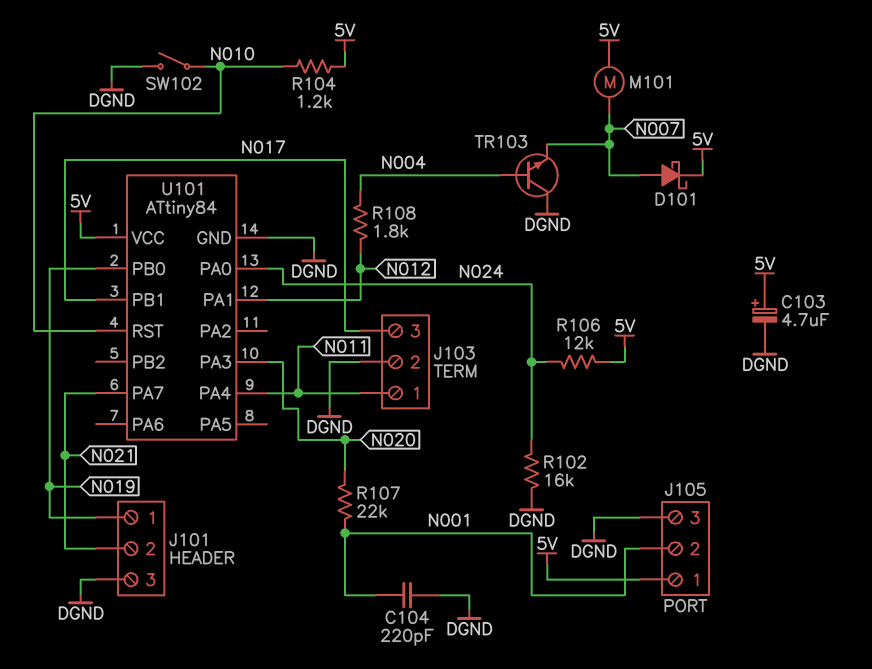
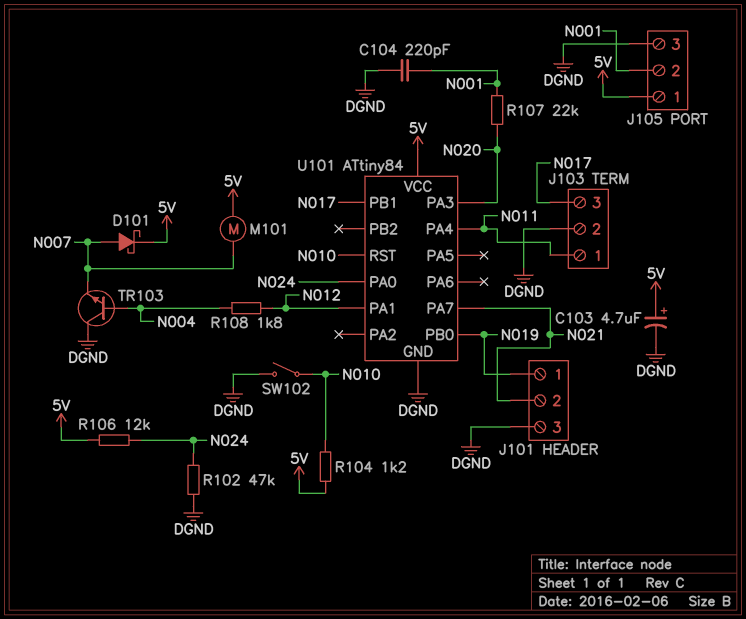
R102: 16k (DGND, N024) -> 47k (DGND, N024)

